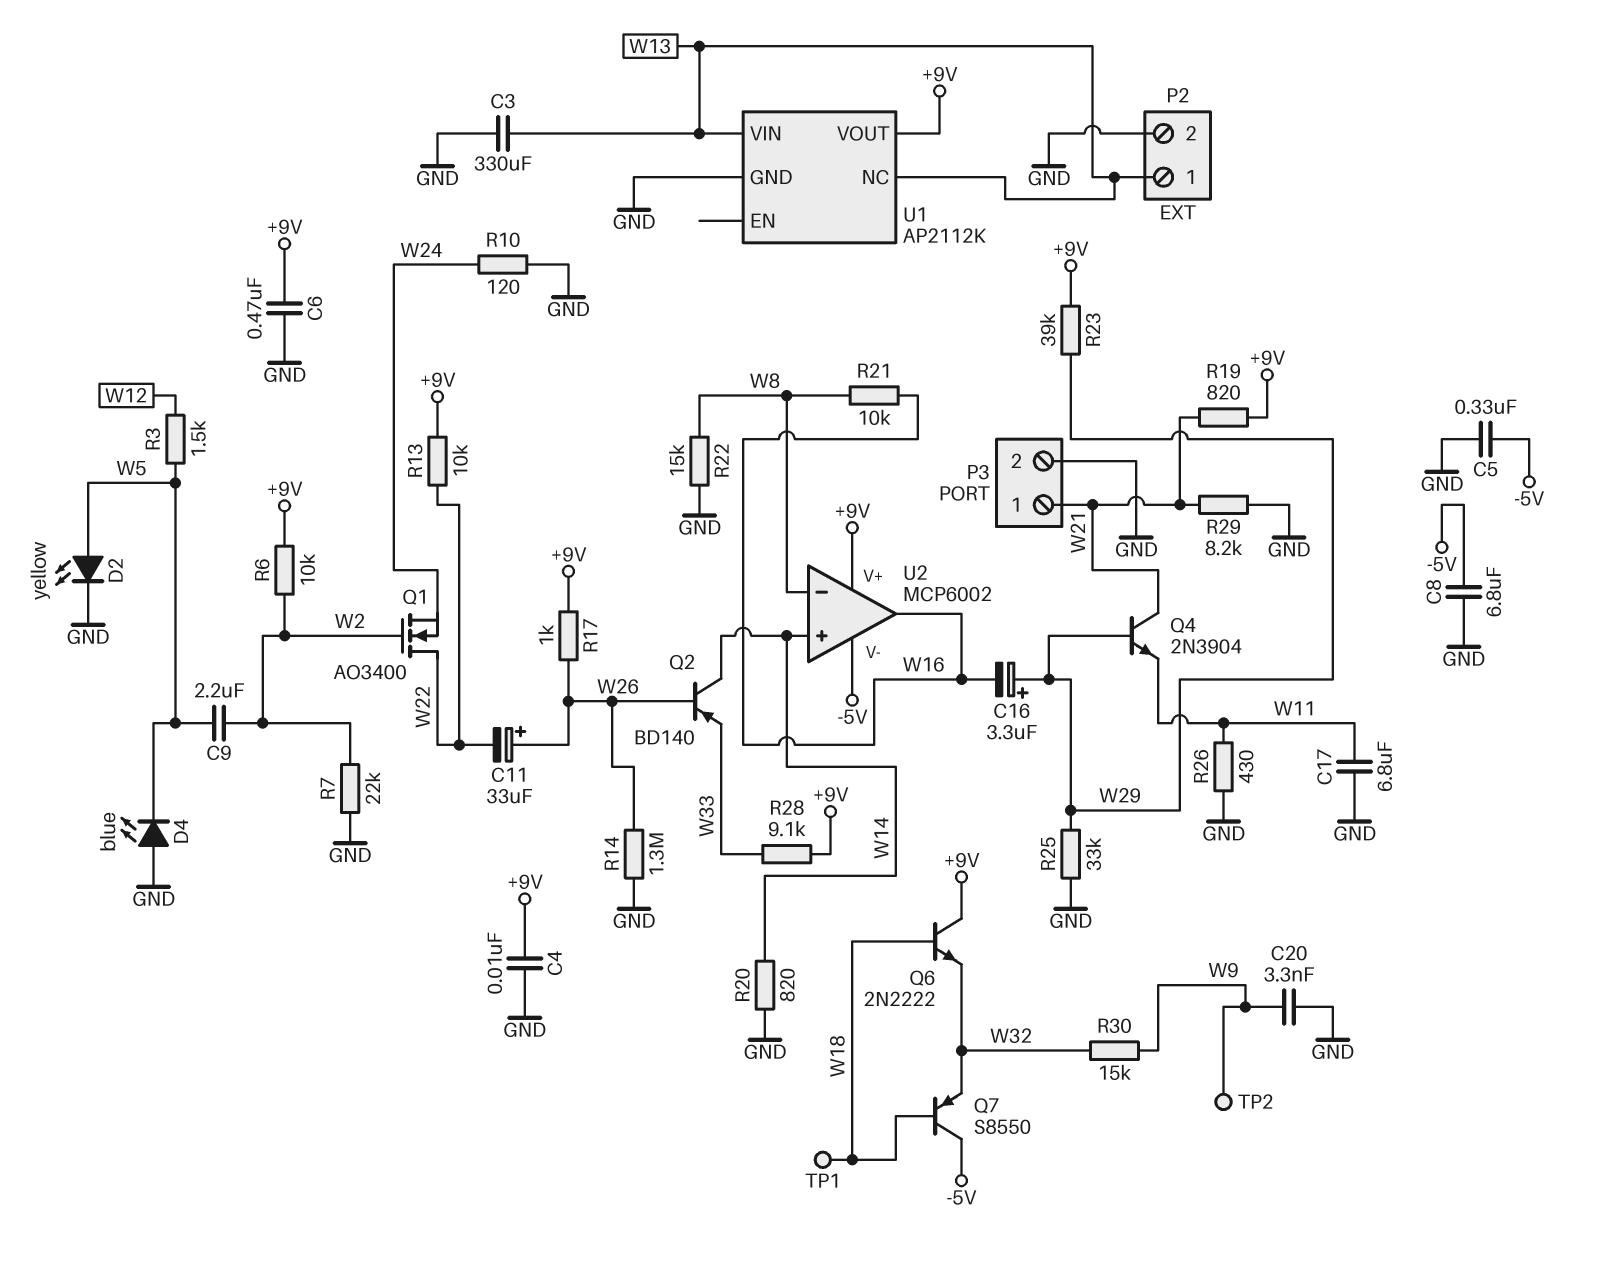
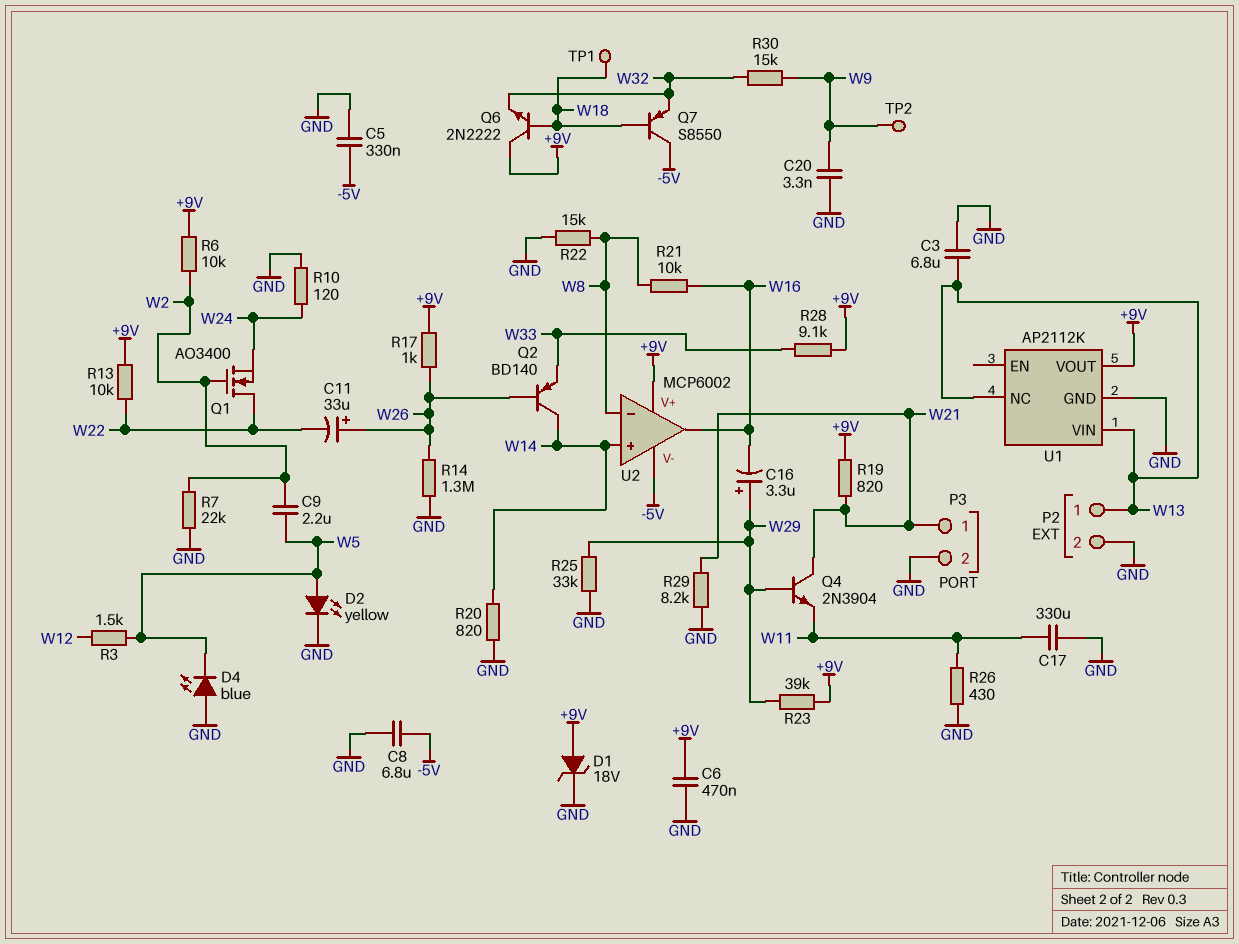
C3: 330uF (GND, W13) -> 6.8uF (GND, W13)
C4: 10nF (+9V, GND) -> none
C17: 6.8uF (GND, W11) -> 330uF (GND, W11)
D1: none -> zener 18V (A +9V, K GND)

